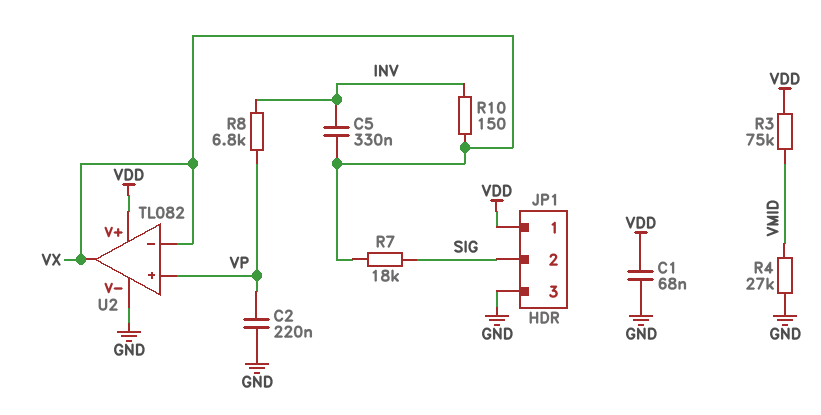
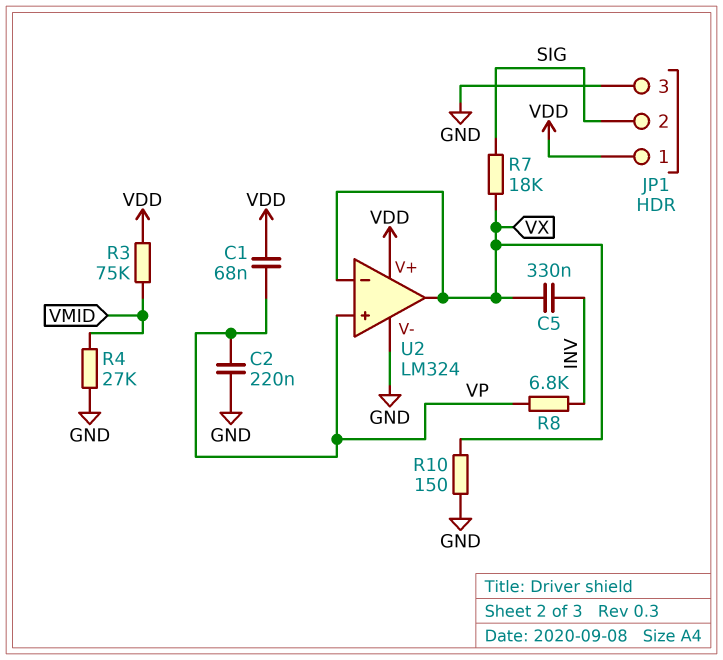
C1: 68nF (GND, VDD) -> 68nF (VDD, VP)
R10: 150 (INV, VX) -> 150 (GND, VX)
U2: TL082 -> LM324

